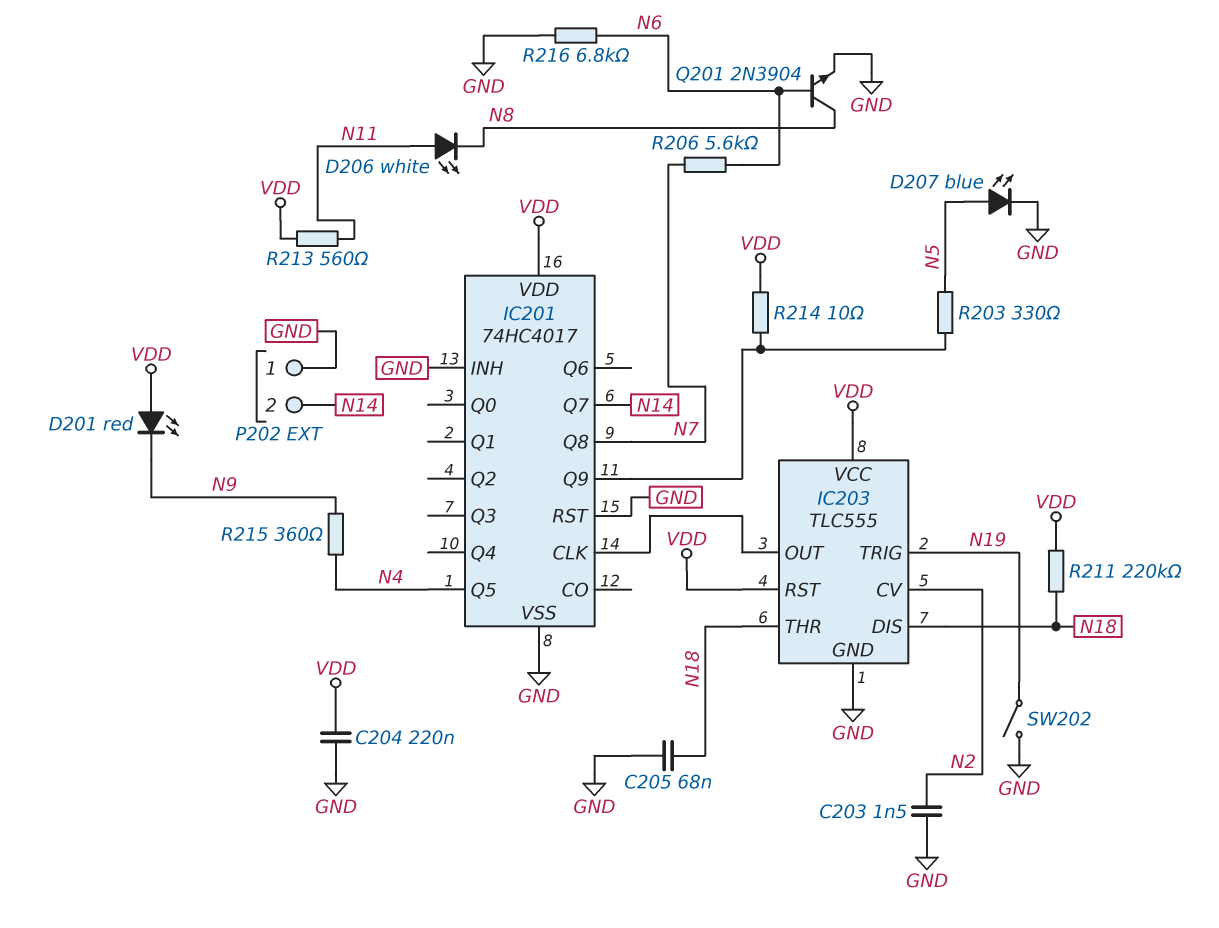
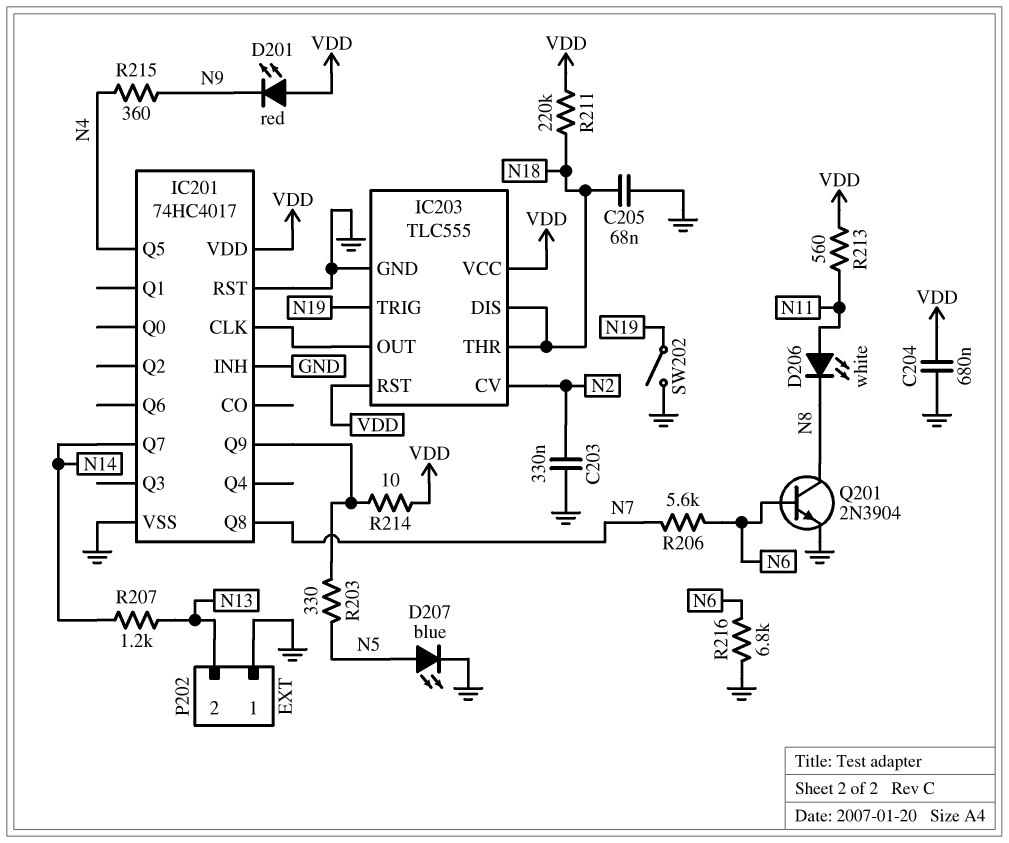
C203: 1.5nF (GND, N2) -> 330nF (GND, N2)
C204: 220nF (GND, VDD) -> 680nF (GND, VDD)
P202 pin 2: N14 -> N13
R207: none -> 1.2k (N13, N14)

